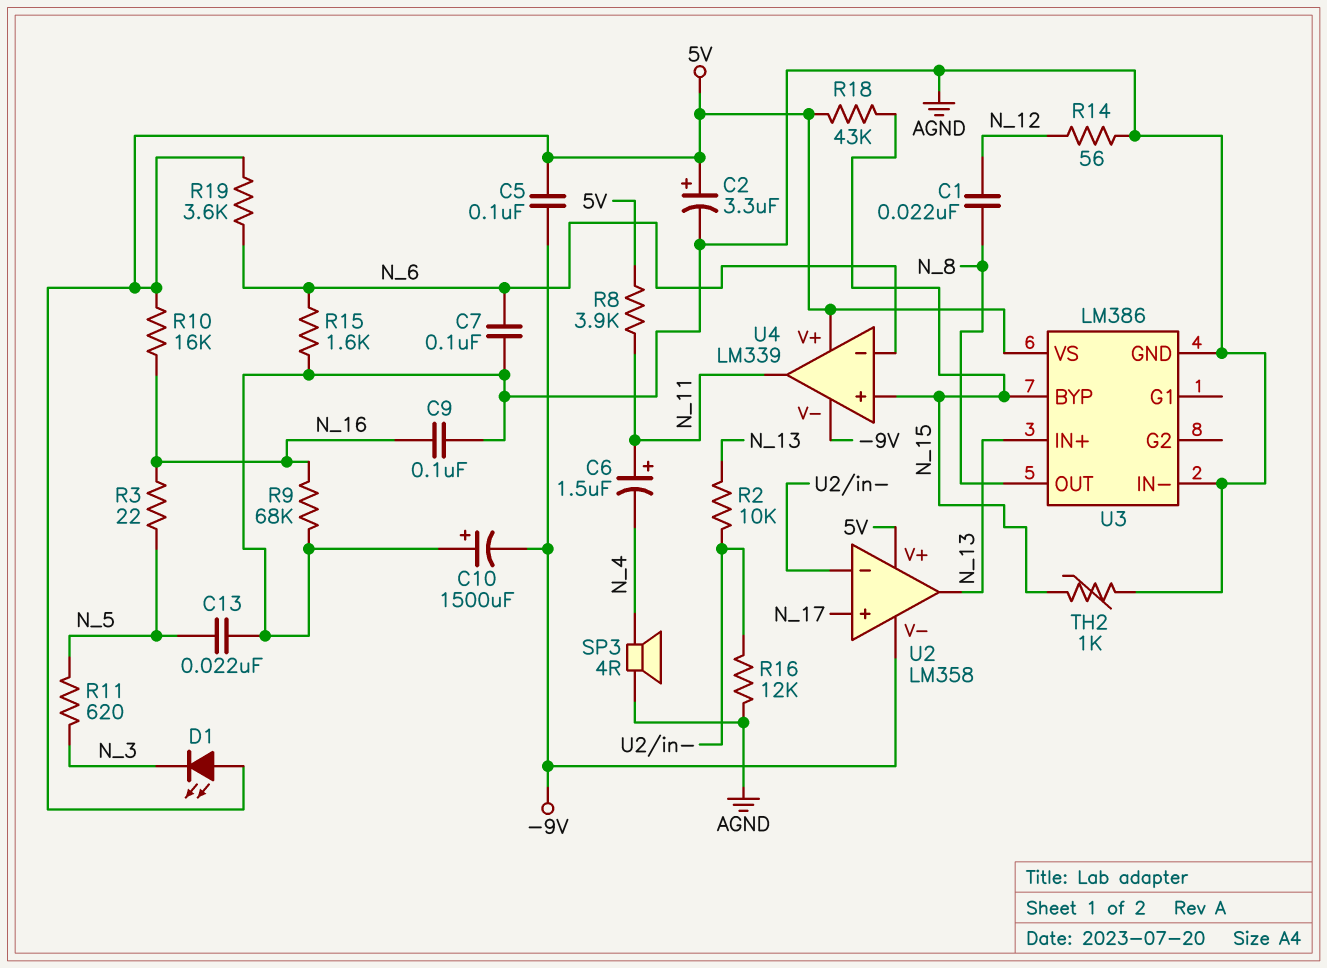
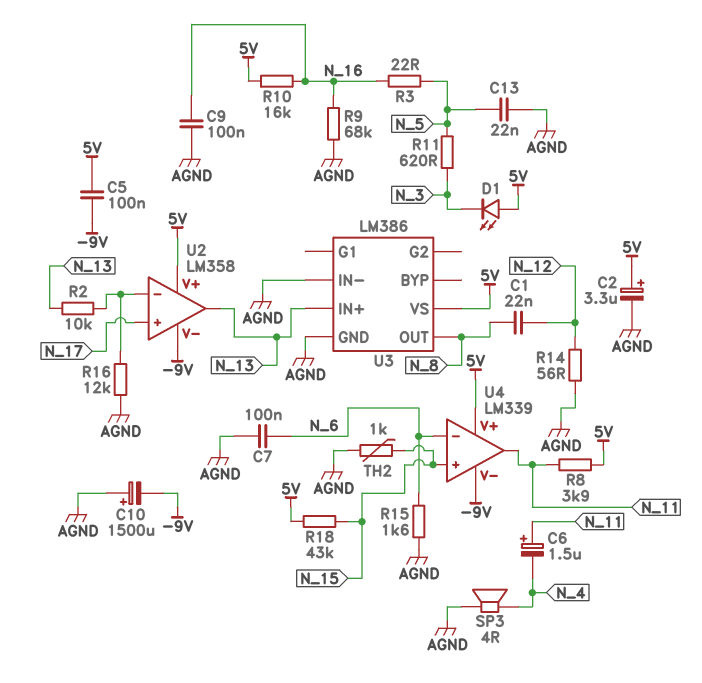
R19: 3.6k (5V, N_6) -> none
U3 pin BYP: N_15 -> none

